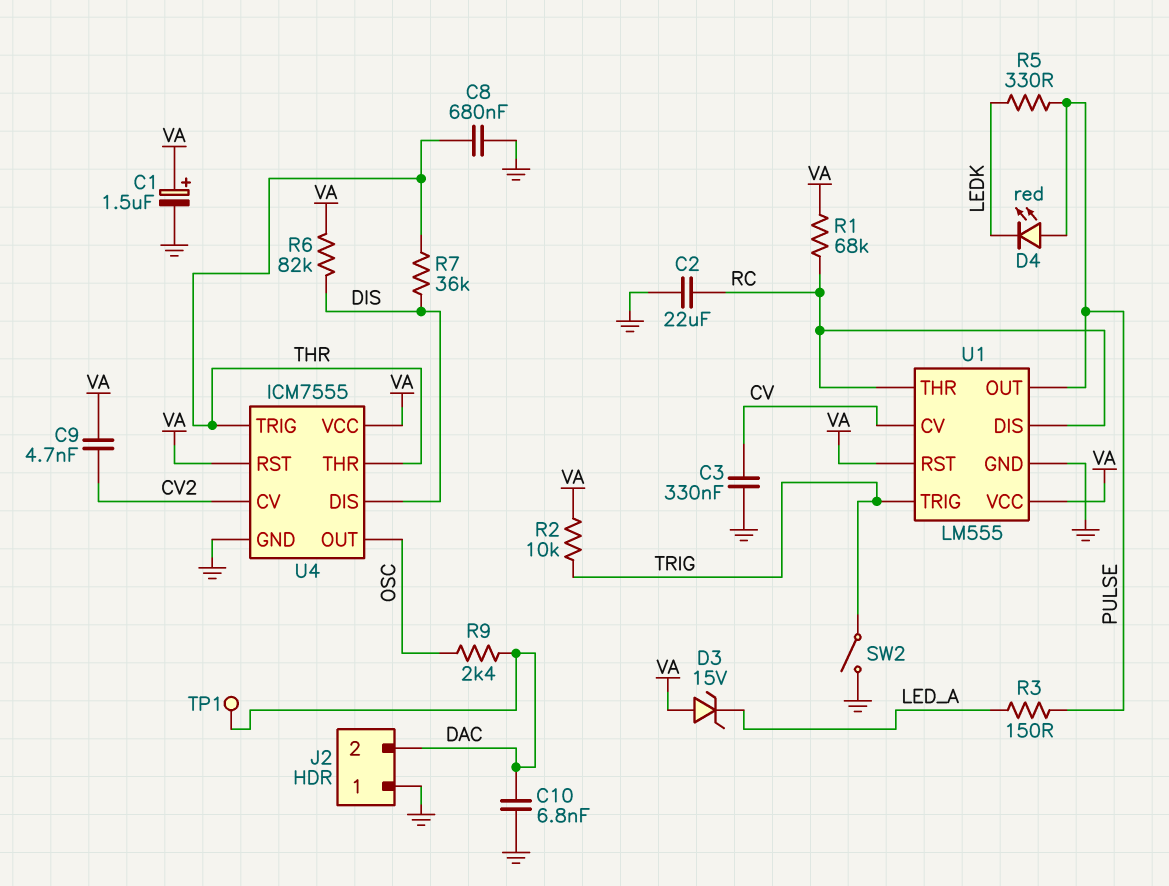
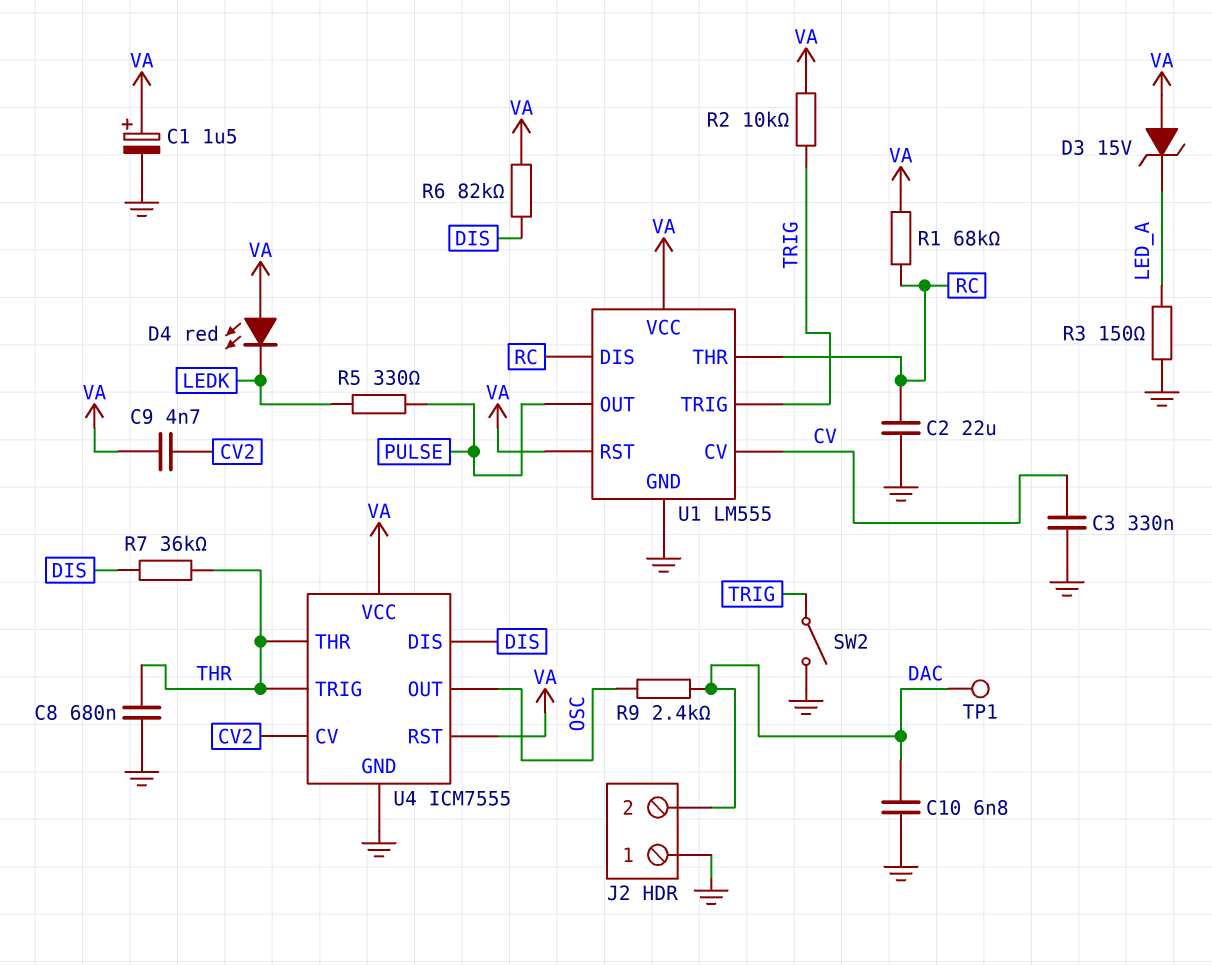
D4: LED red (A PULSE, K LEDK) -> LED red (A VA, K LEDK)
R3: 150 (LED_A, PULSE) -> 150 (GND, LED_A)

